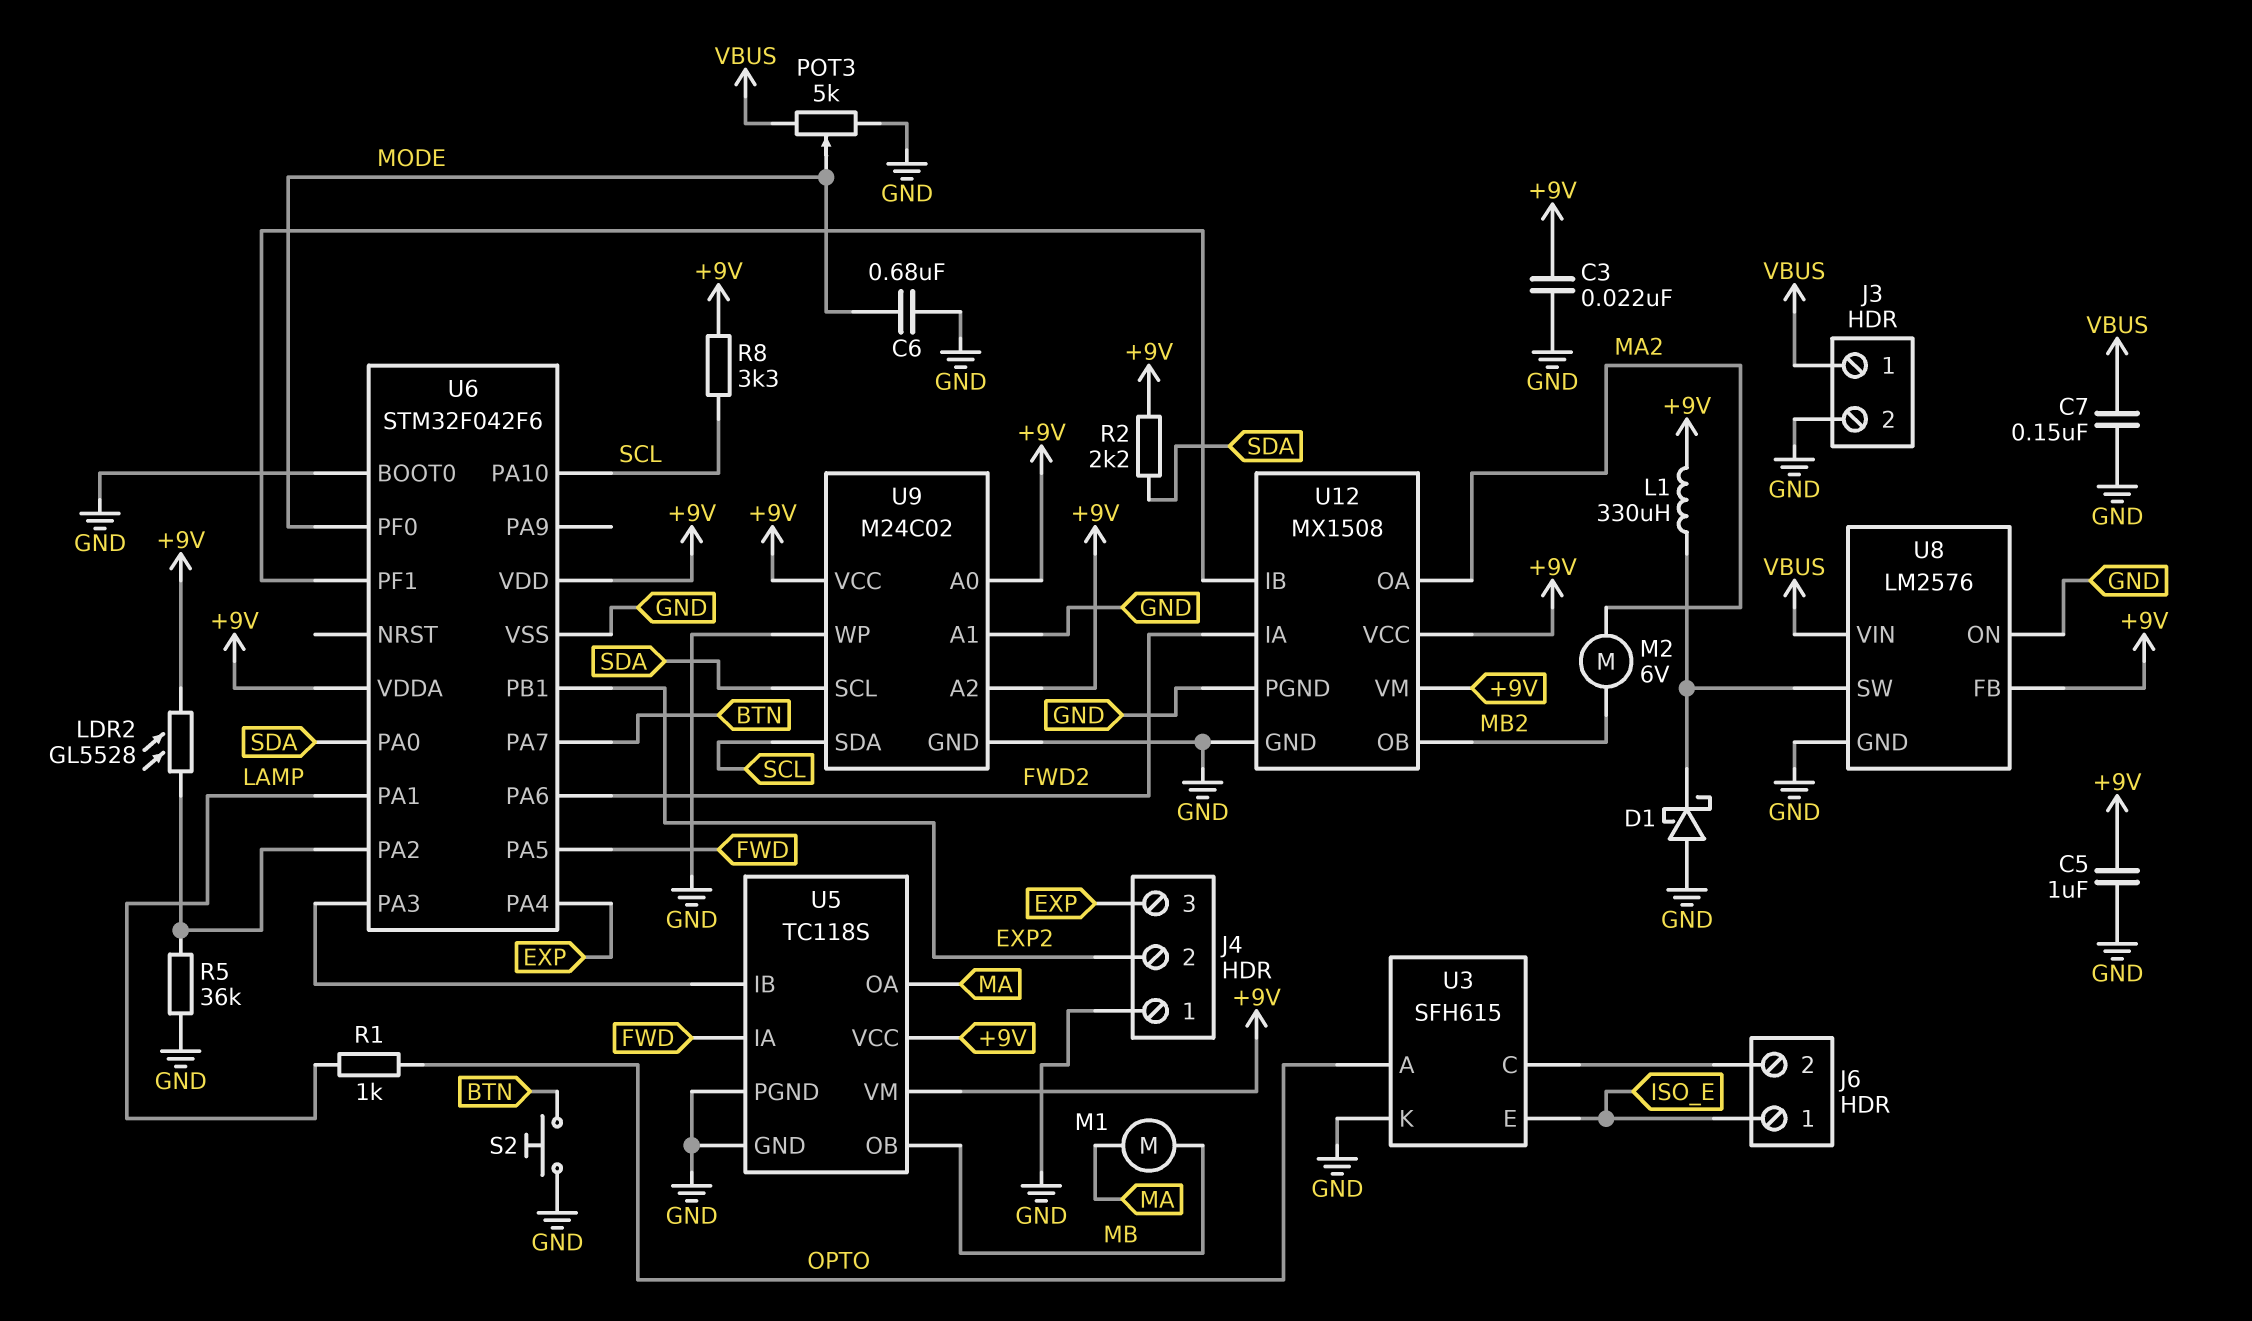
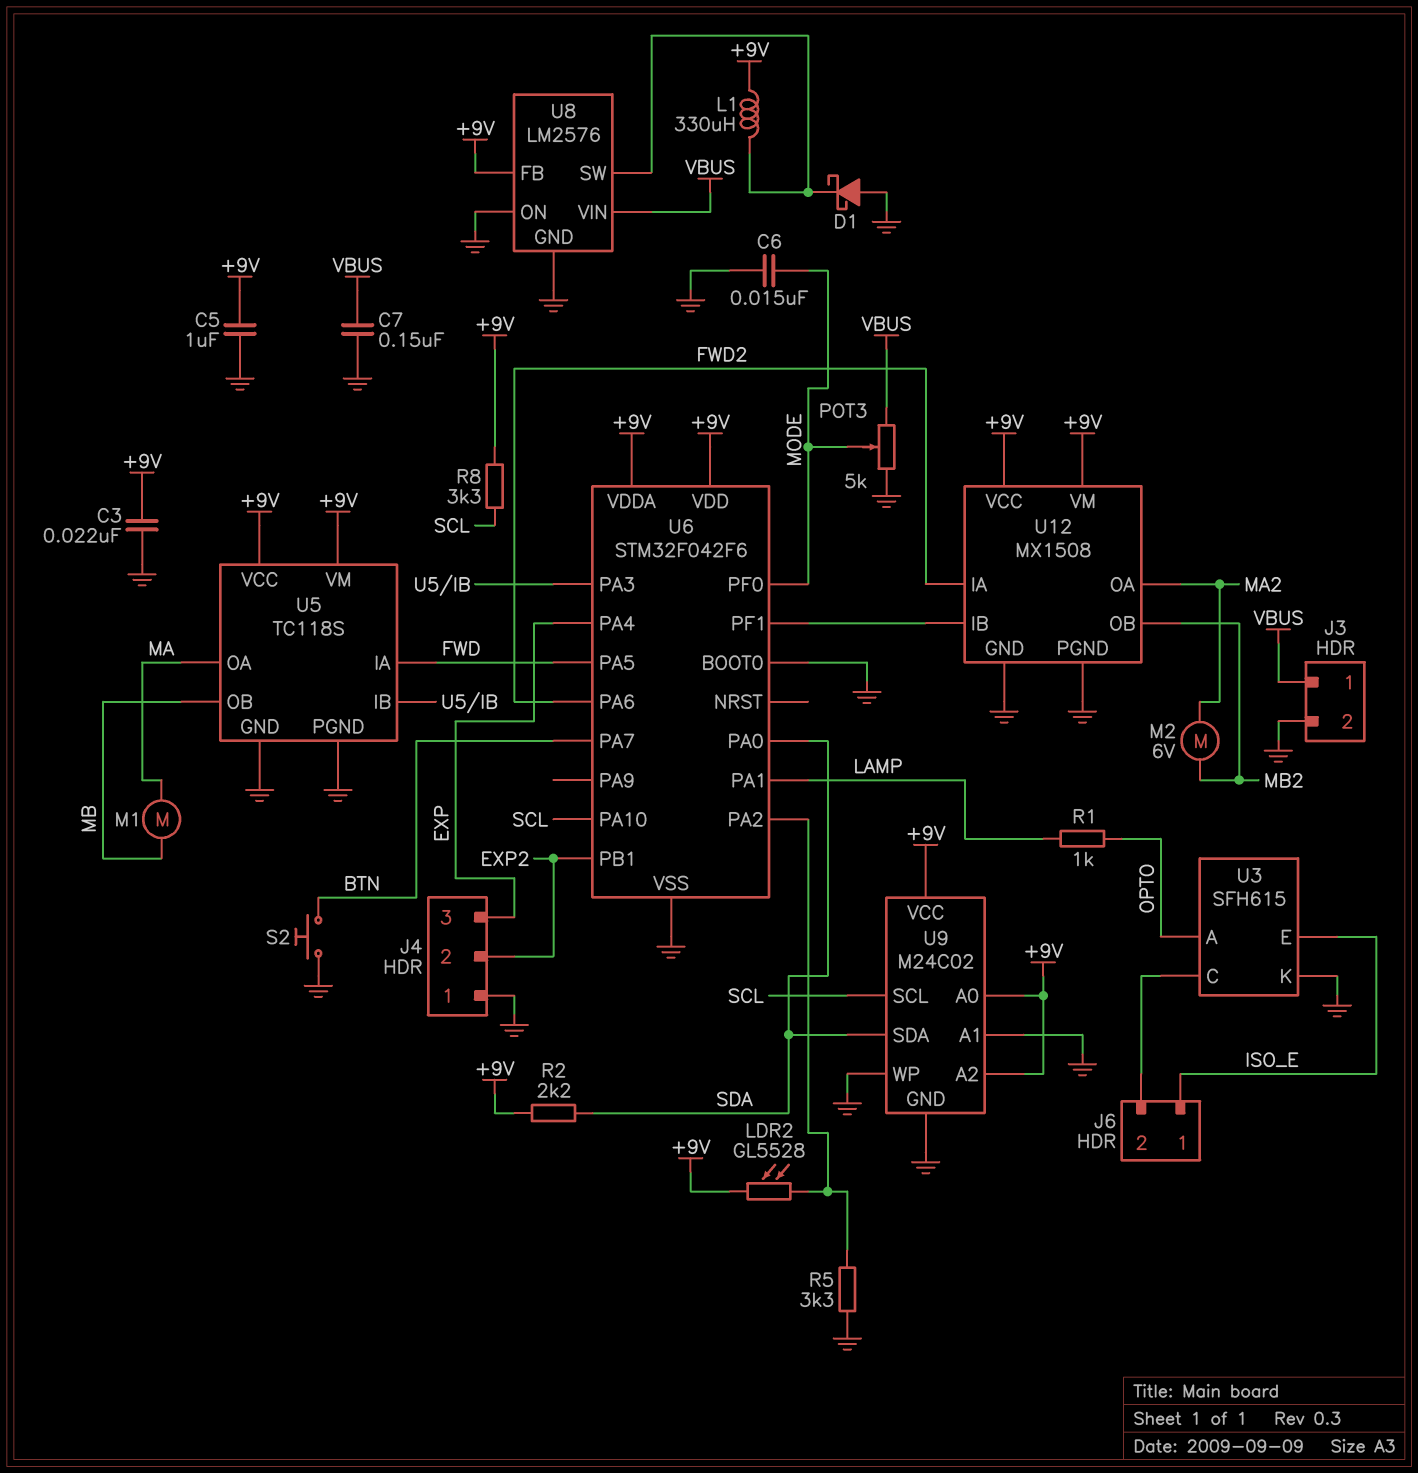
C6: 680nF (GND, MODE) -> 15nF (GND, MODE)
R5: 36k (GND, U6/PA2) -> 3.3k (GND, U6/PA2)
U9 pin SCL: SDA -> SCL
U9 pin SDA: SCL -> SDA

